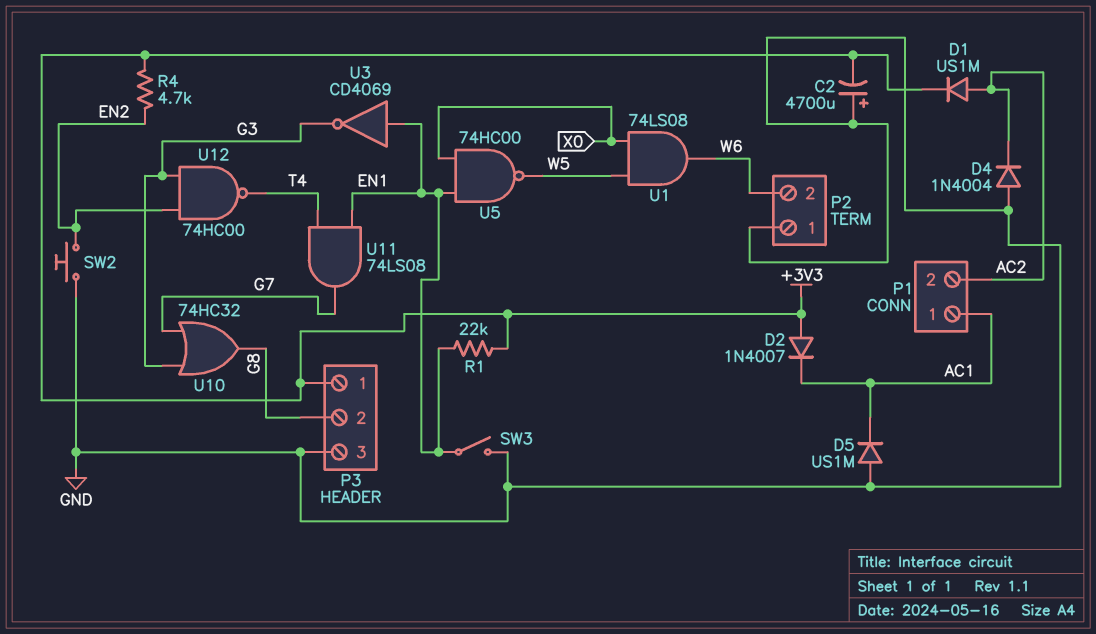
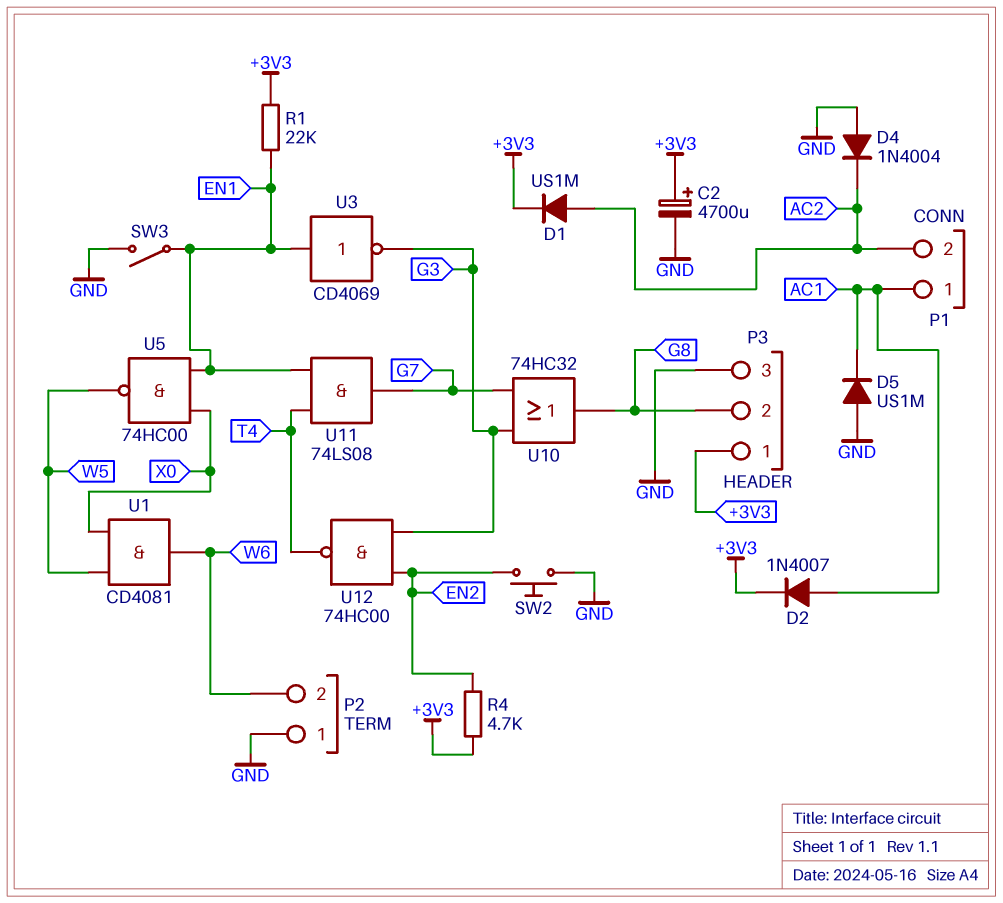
C2: 4700uF (plus GND, minus +3V3) -> 4700uF (plus +3V3, minus GND)
D2: diode 1N4007 (A +3V3, K AC1) -> diode 1N4007 (A AC1, K +3V3)
U1: AND 74LS08 (in W5, in X0, out W6) -> AND CD4081 (in W5, in X0, out W6)

